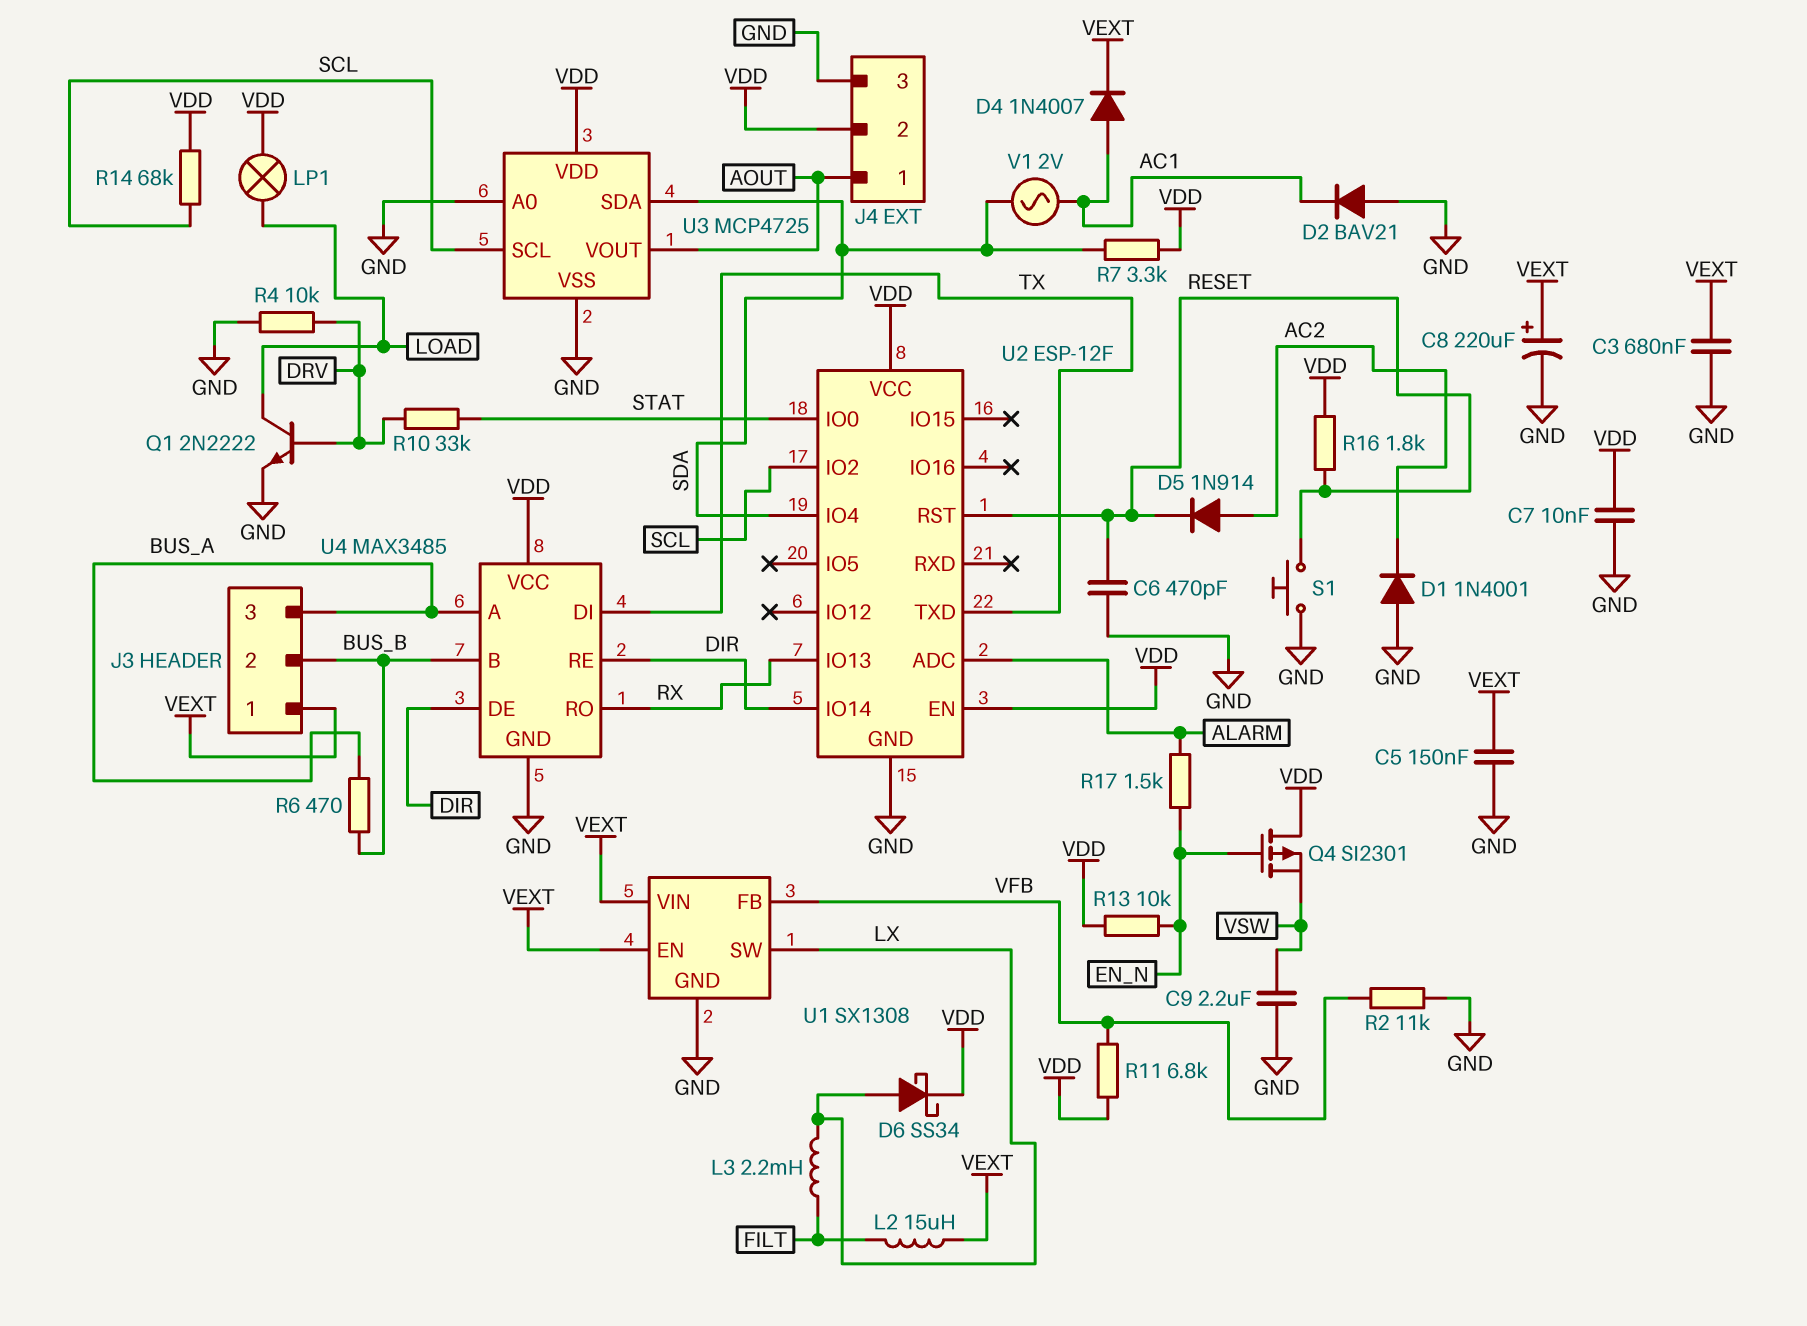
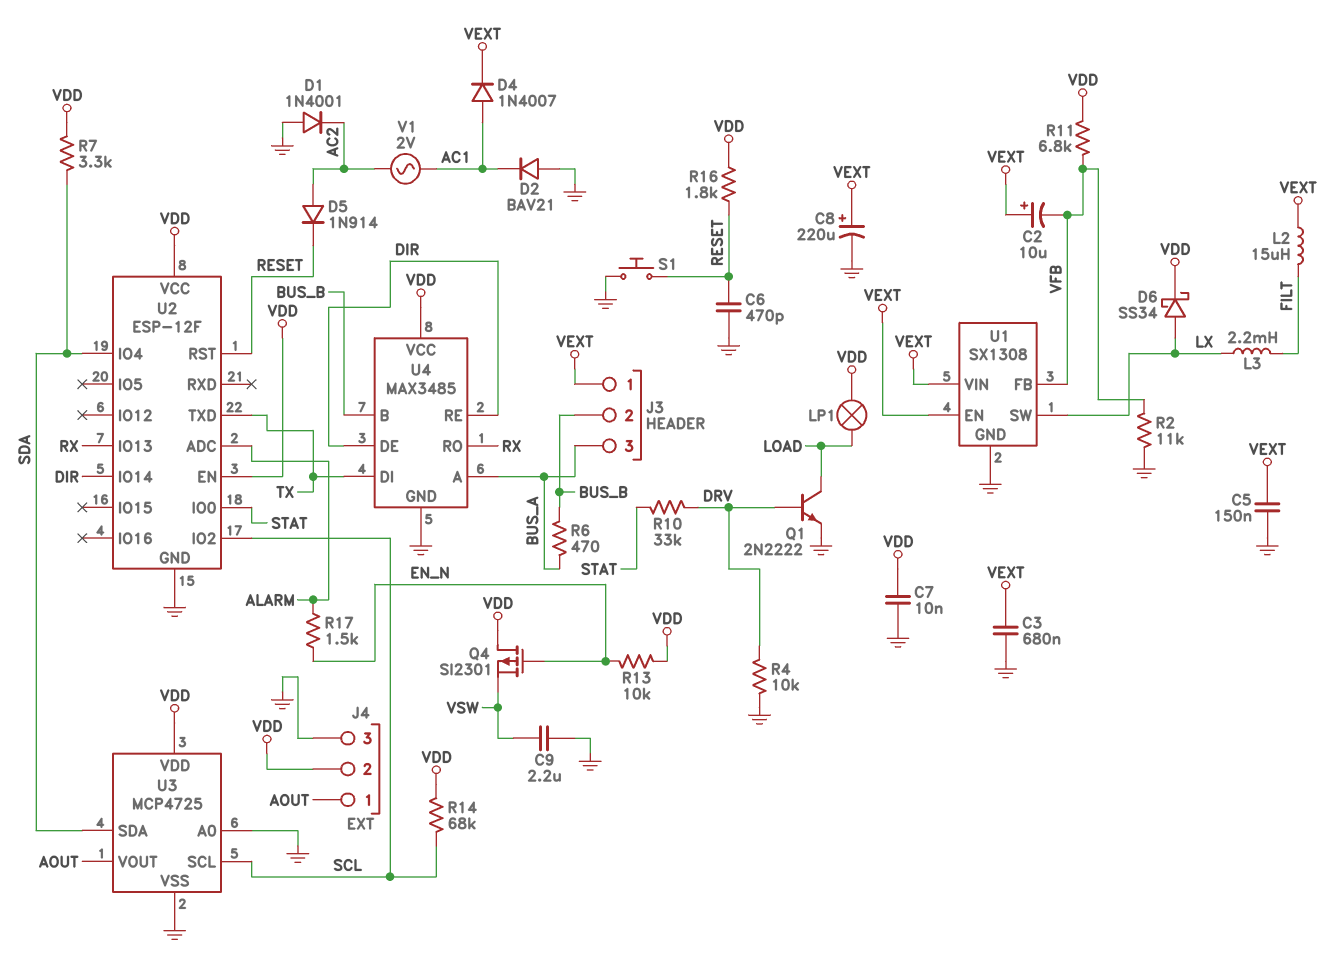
C2: none -> 10uF (plus VEXT, minus VFB)
V1: AC 2V (AC1, SDA) -> AC 2V (AC1, AC2)

